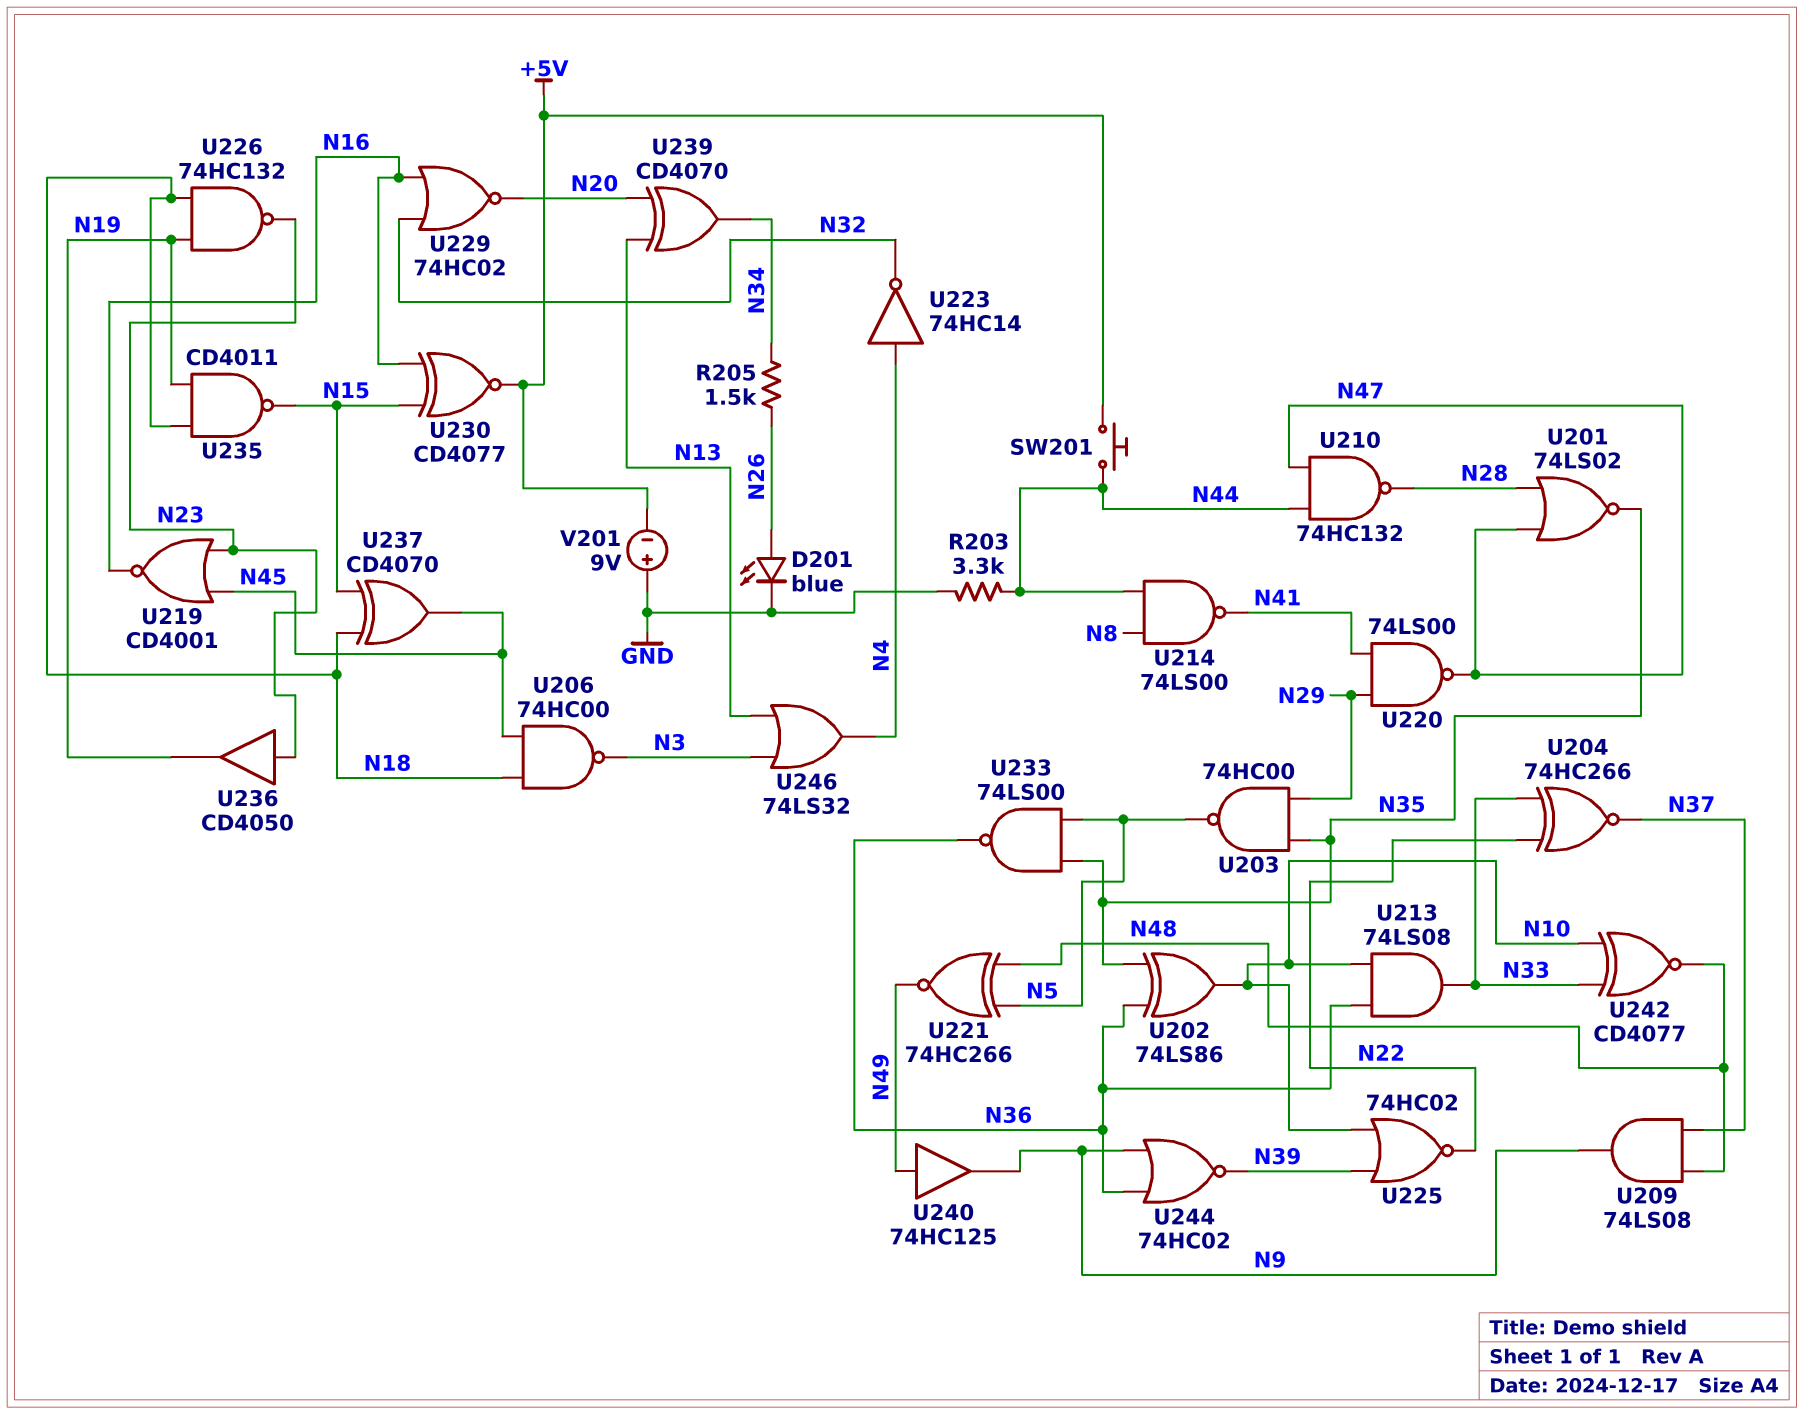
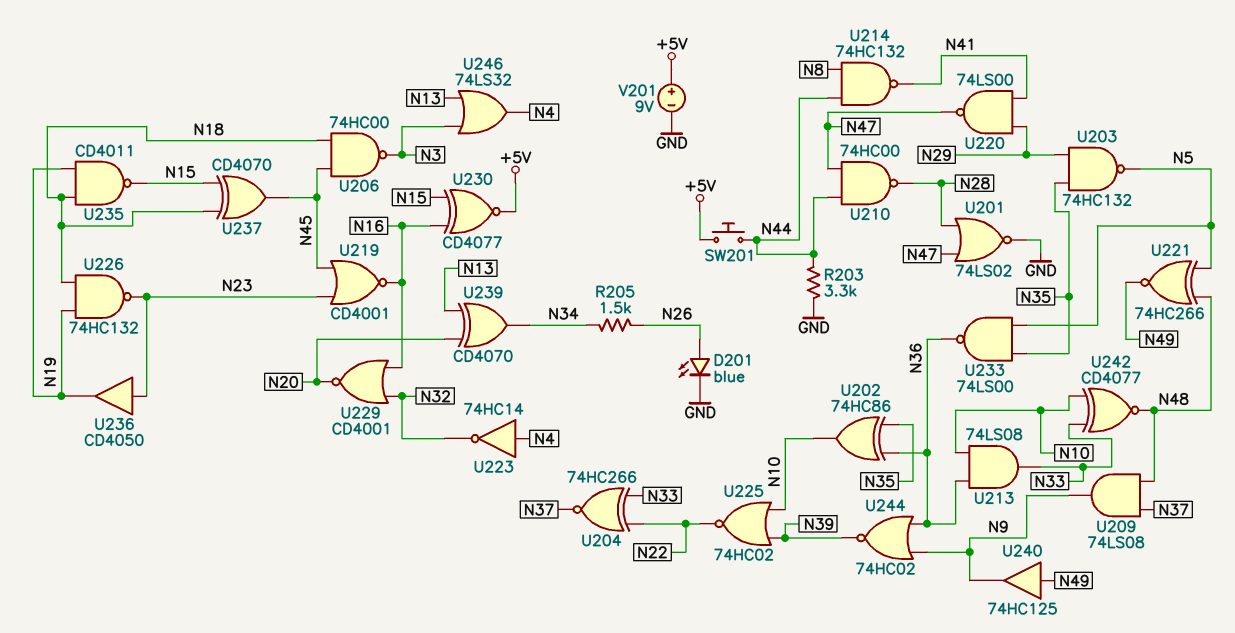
U201: NOR 74LS02 (in N28, in N47, out N35) -> NOR 74LS02 (in N28, in N47, out GND)
U202: XOR 74LS86 (in N35, in N36, out N10) -> XOR 74HC86 (in N35, in N36, out N10)
U203: NAND 74HC00 (in N29, in N35, out N5) -> NAND 74HC132 (in N29, in N35, out N5)
U210: NAND 74HC132 (in N44, in N47, out N28) -> NAND 74HC00 (in N44, in N47, out N28)
U214: NAND 74LS00 (in N8, in N44, out N41) -> NAND 74HC132 (in N8, in N44, out N41)
U229: NOR 74HC02 (in N16, in N32, out N20) -> NOR CD4001 (in N16, in N32, out N20)
V201: 9V (plus GND, minus +5V) -> 9V (plus +5V, minus GND)

